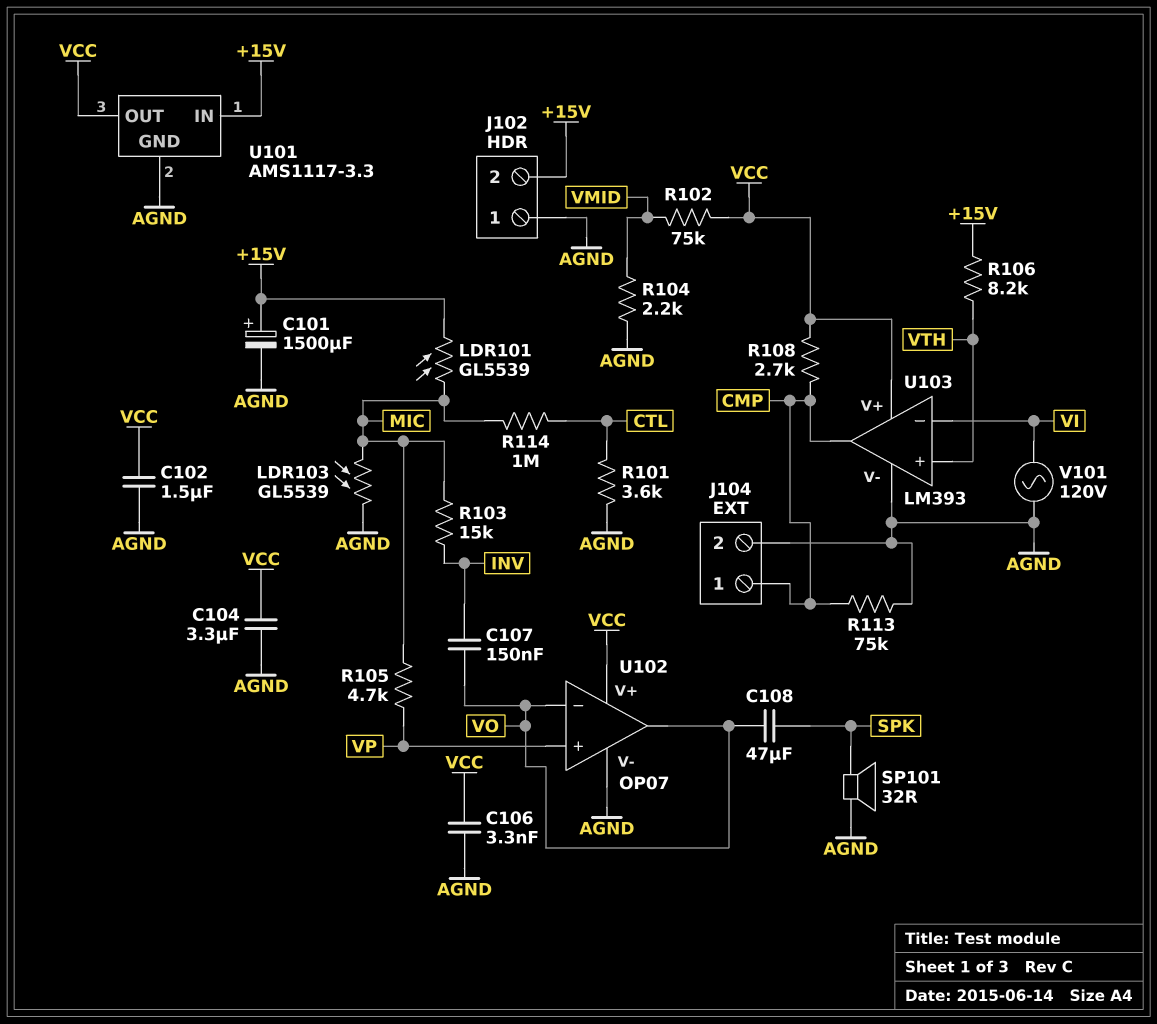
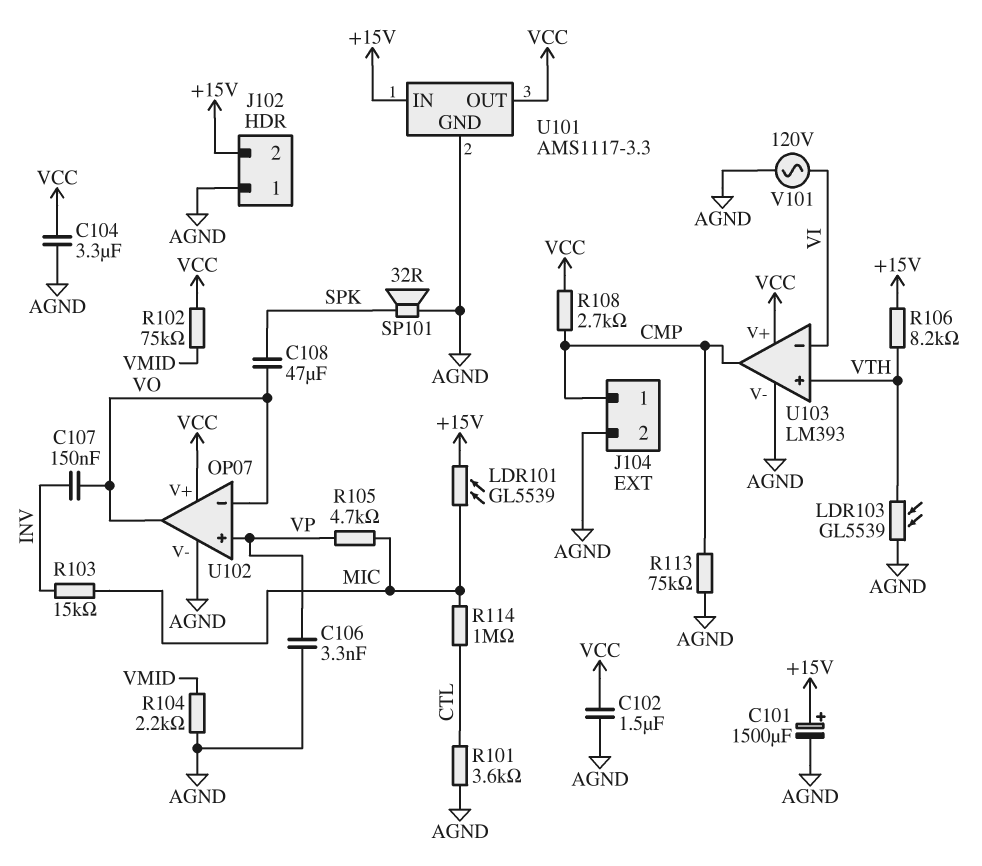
C106: 3.3nF (AGND, VCC) -> 3.3nF (AGND, VP)
LDR103: GL5539 (AGND, MIC) -> GL5539 (AGND, VTH)

